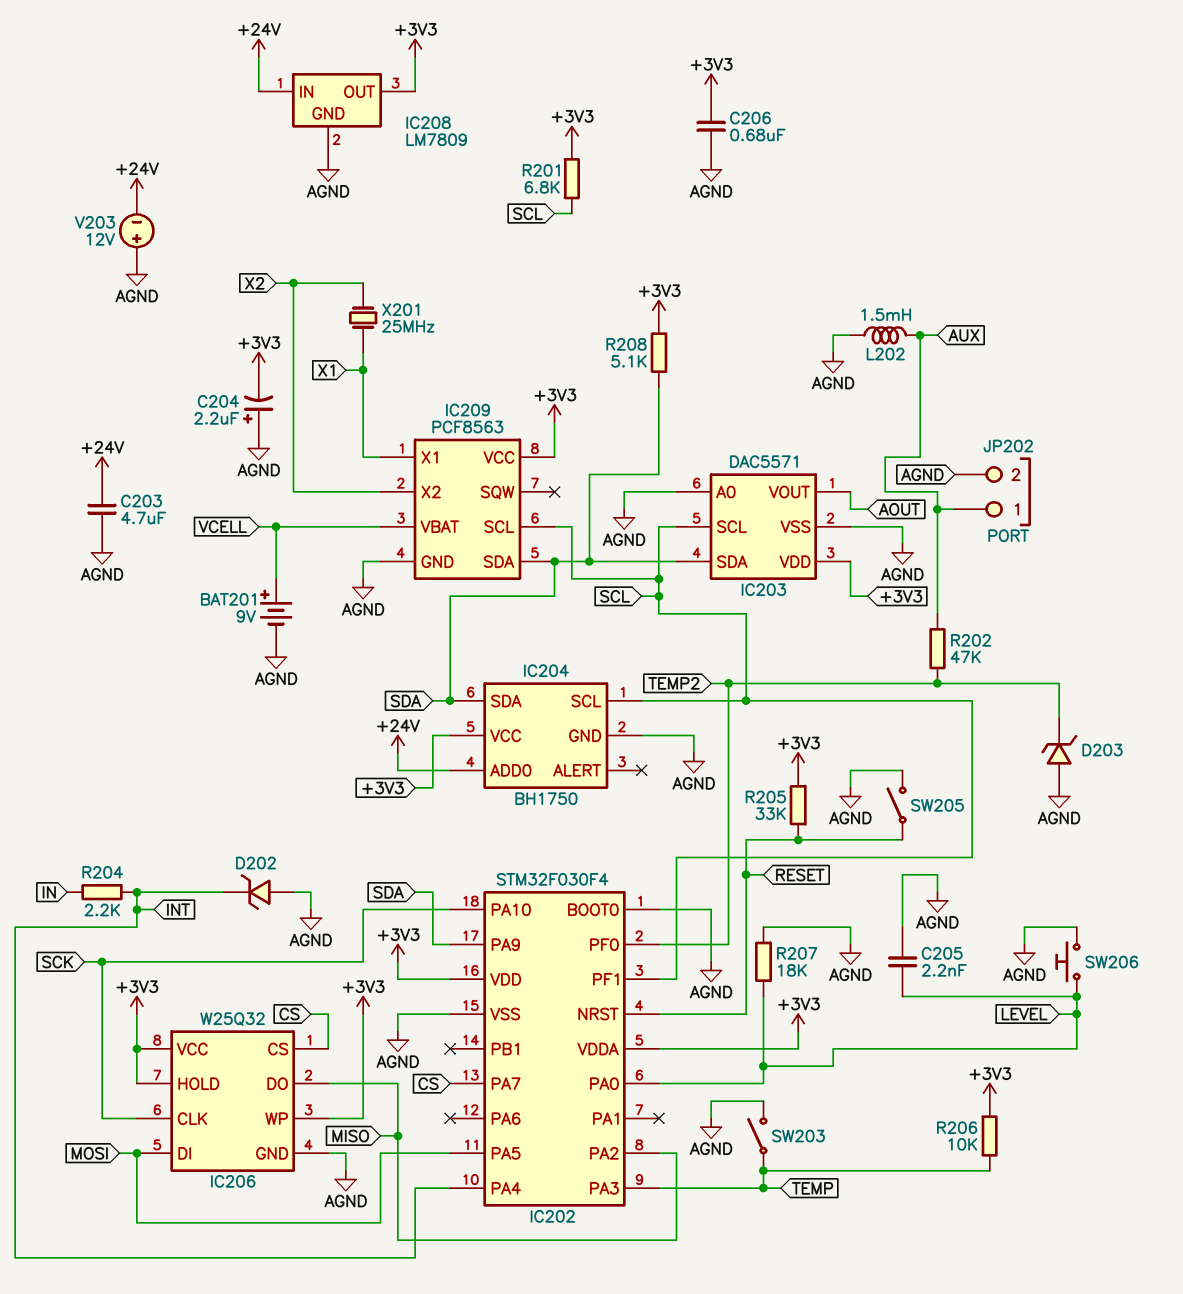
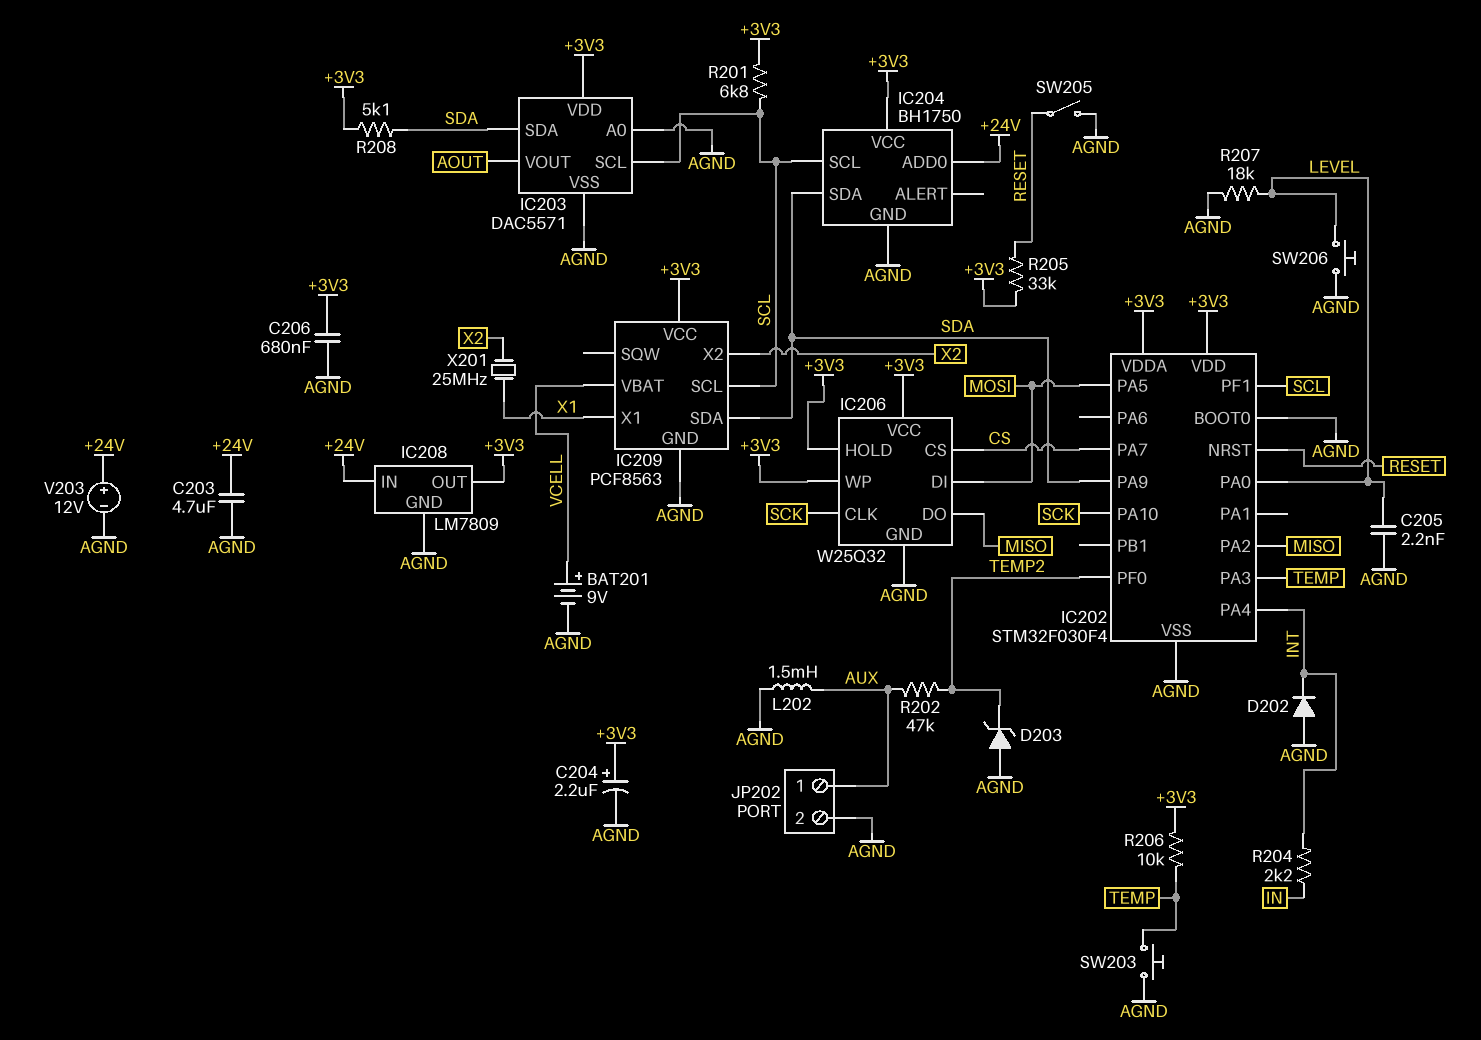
C204: 2.2uF (plus AGND, minus +3V3) -> 2.2uF (plus +3V3, minus AGND)
D202: zener (A AGND, K INT) -> diode (A AGND, K INT)
SW203: switch (AGND, TEMP) -> button (AGND, TEMP)
V203: 12V (plus AGND, minus +24V) -> 12V (plus +24V, minus AGND)

